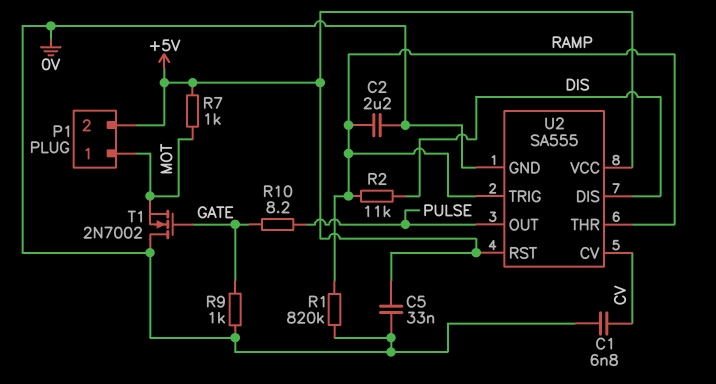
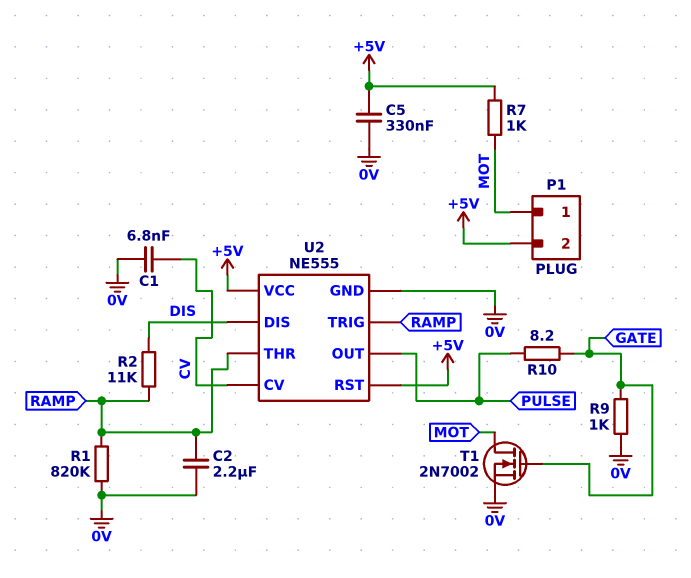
C5: 33nF (+5V, 0V) -> 330nF (+5V, 0V)
T1: NMOS 2N7002 (G GATE, D 0V, S MOT) -> NMOS 2N7002 (G GATE, D MOT, S 0V)
U2: SA555 -> NE555

